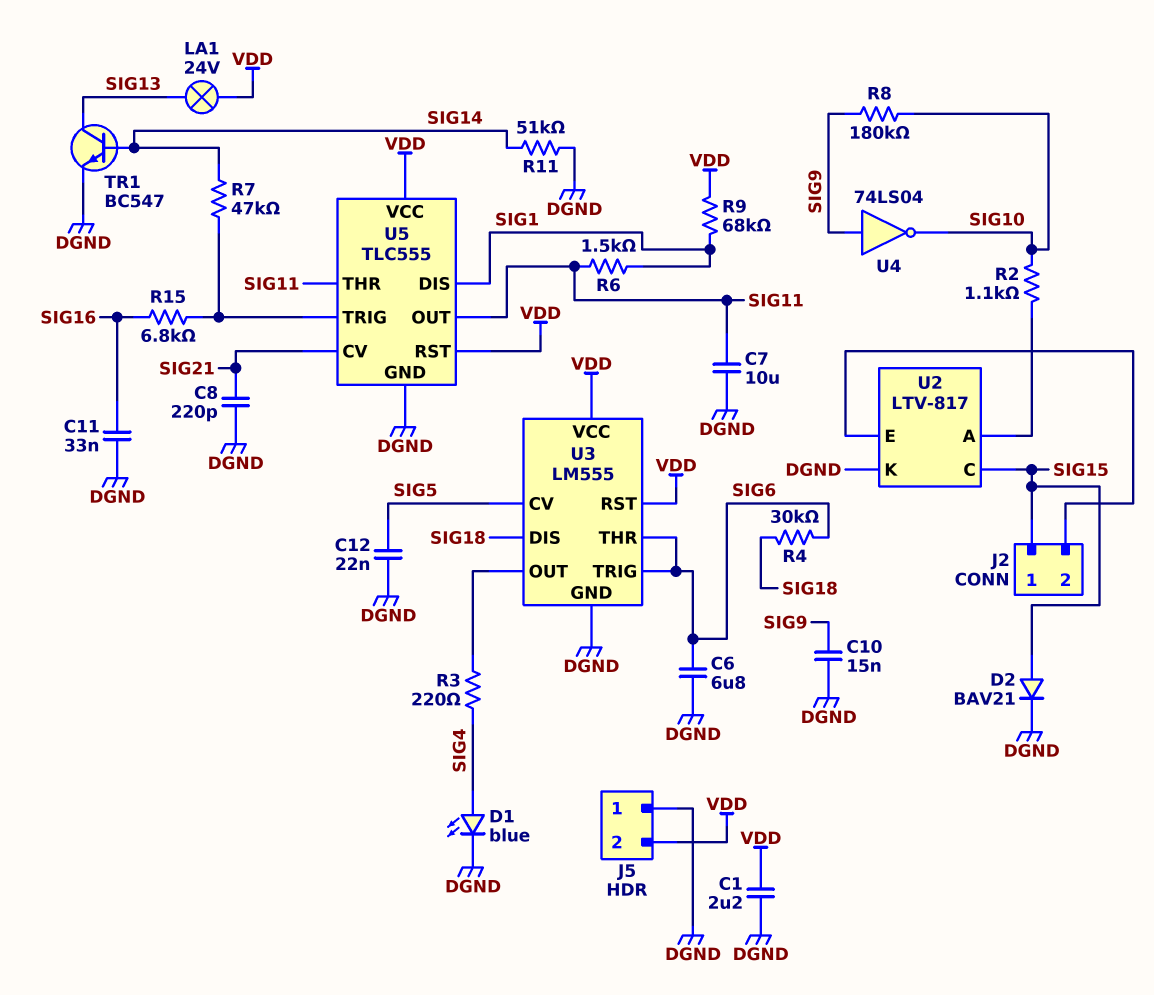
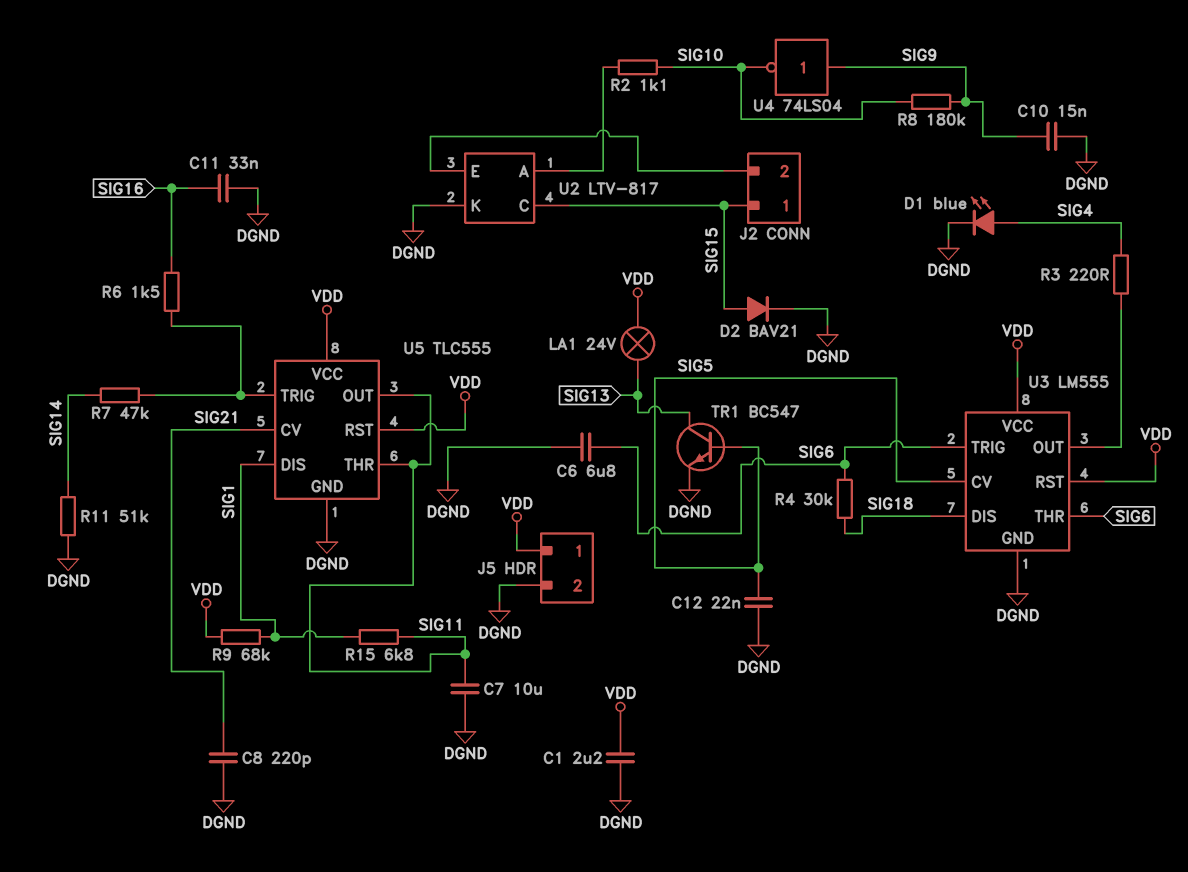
J5 pin 1: DGND -> VDD
J5 pin 2: VDD -> DGND
R6: 1.5k (SIG1, SIG11) -> 1.5k (SIG16, U5/TRIG)
R15: 6.8k (SIG16, U5/TRIG) -> 6.8k (SIG1, SIG11)
TR1: NPN BC547 (B SIG14, C SIG13, E DGND) -> NPN BC547 (B SIG5, C SIG13, E DGND)

